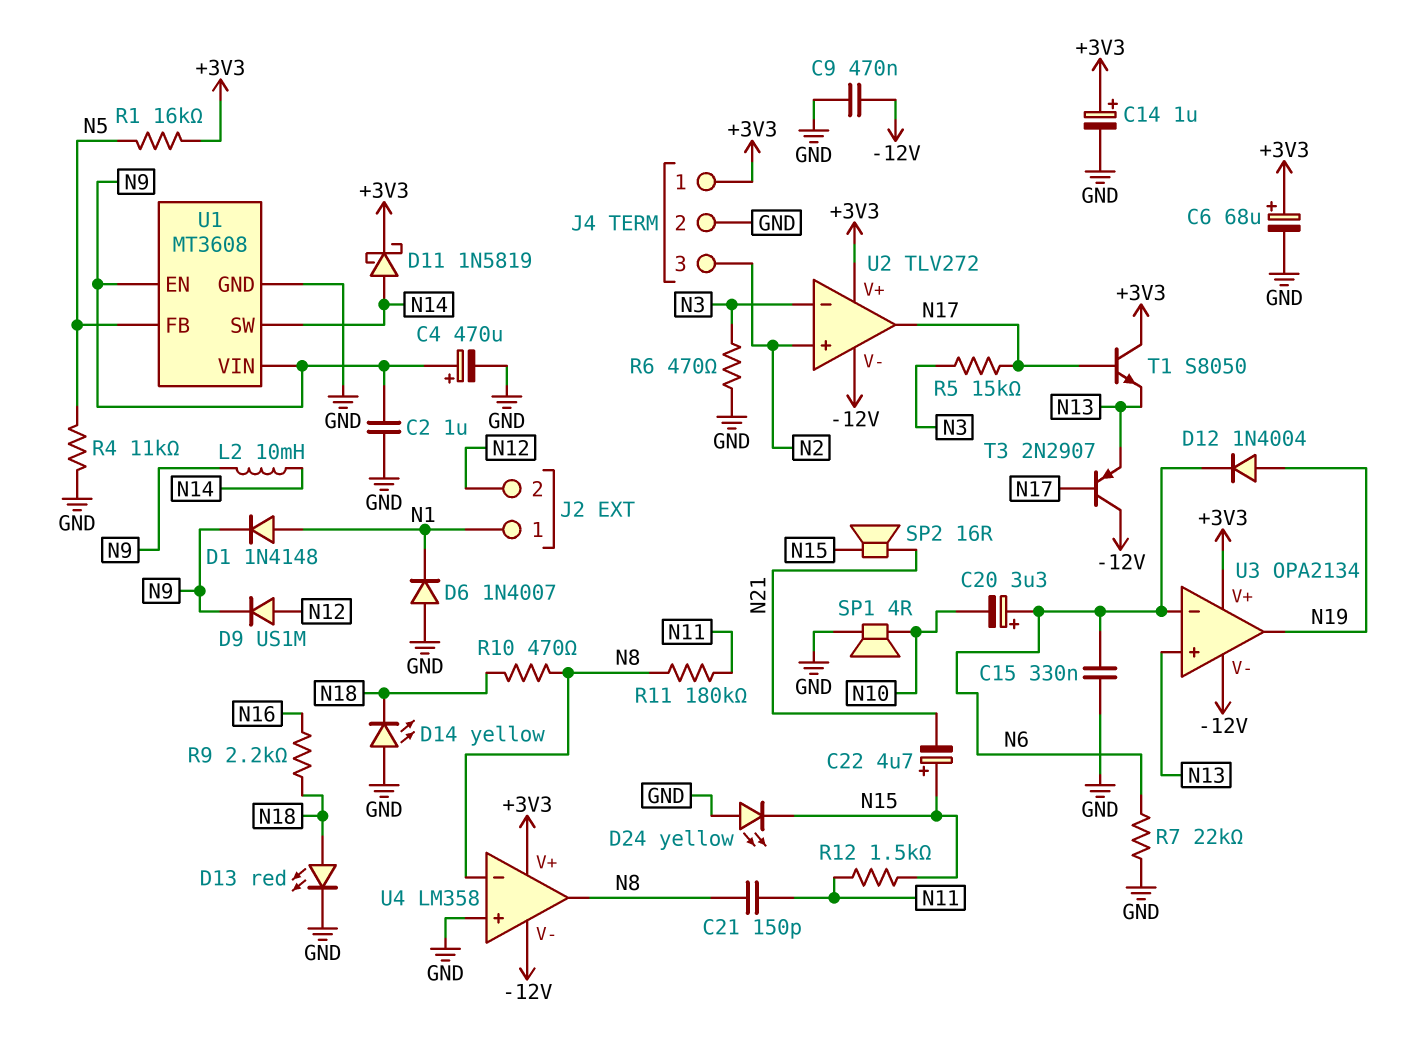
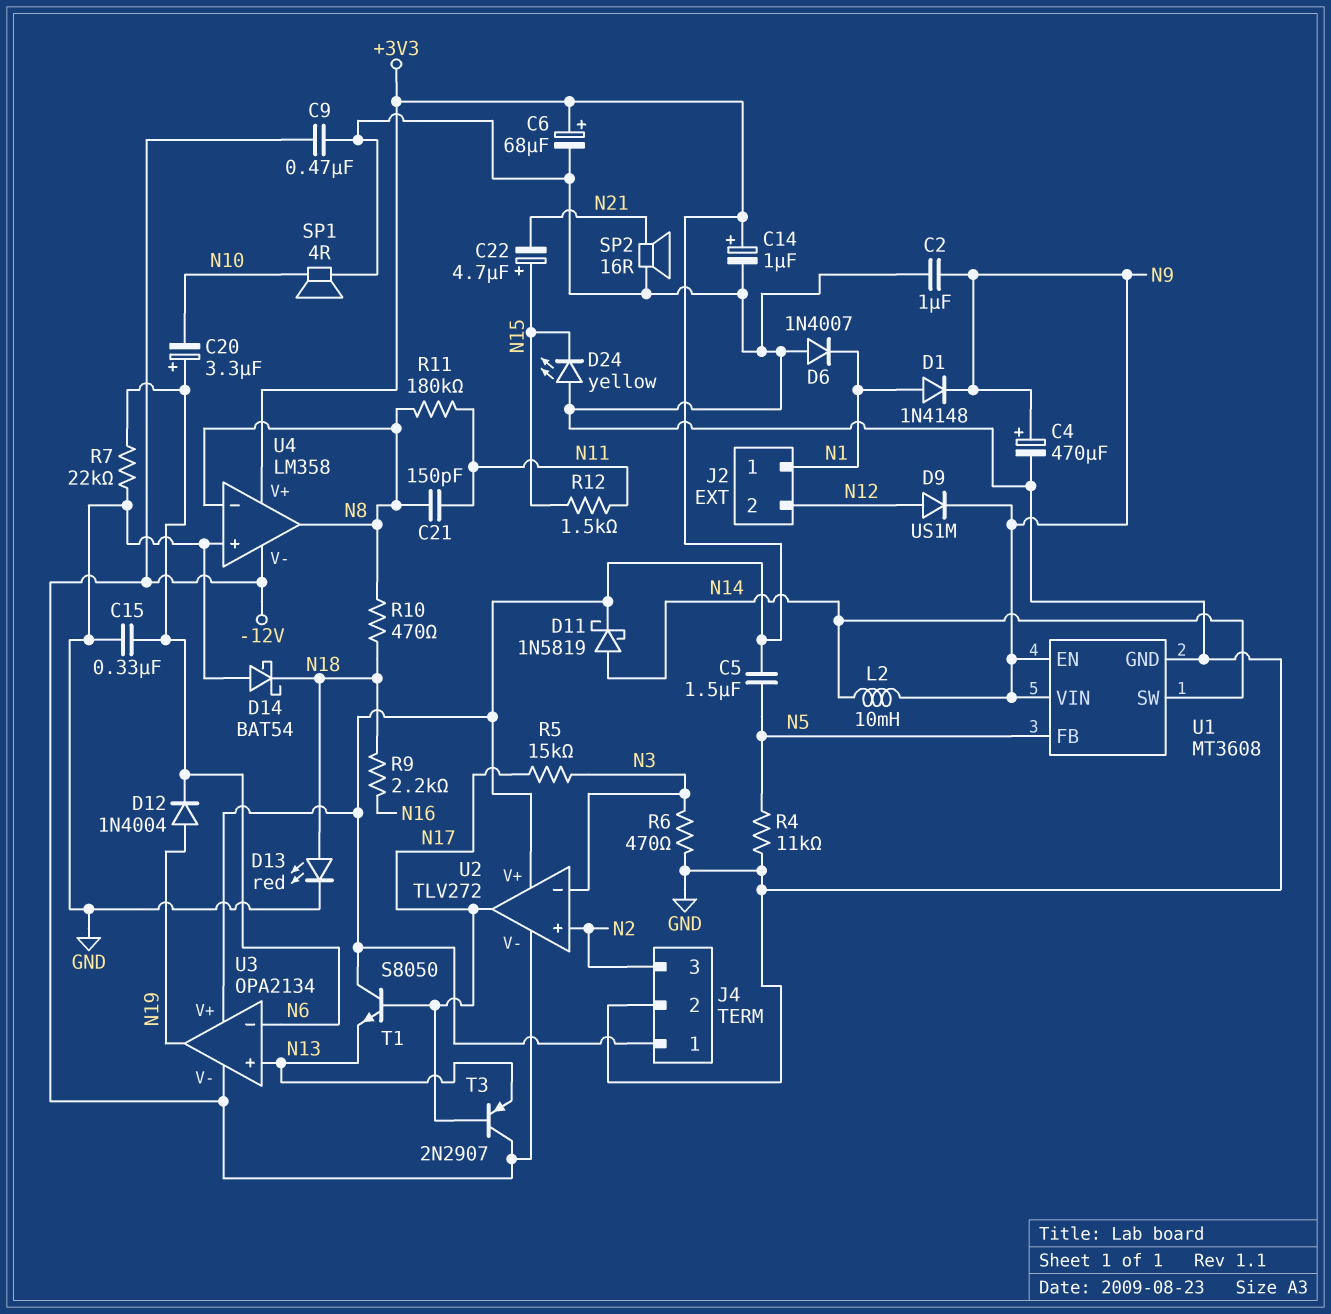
C5: none -> 1.5uF (+3V3, N5)
D14: LED yellow (A GND, K N18) -> schottky BAT54 (A GND, K N18)
R1: 16k (+3V3, N5) -> none
SP2: speaker 16R (N15, N21) -> speaker 16R (GND, N21)

